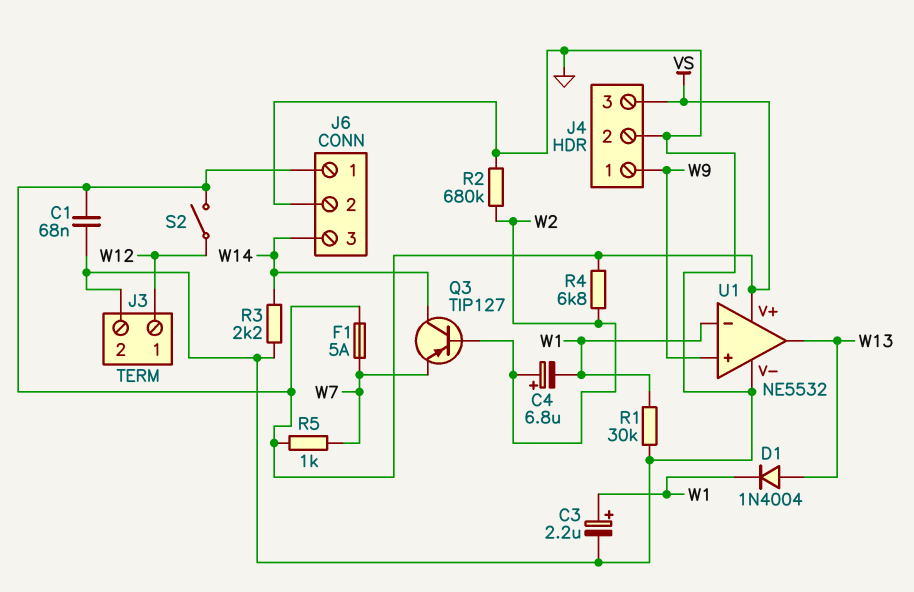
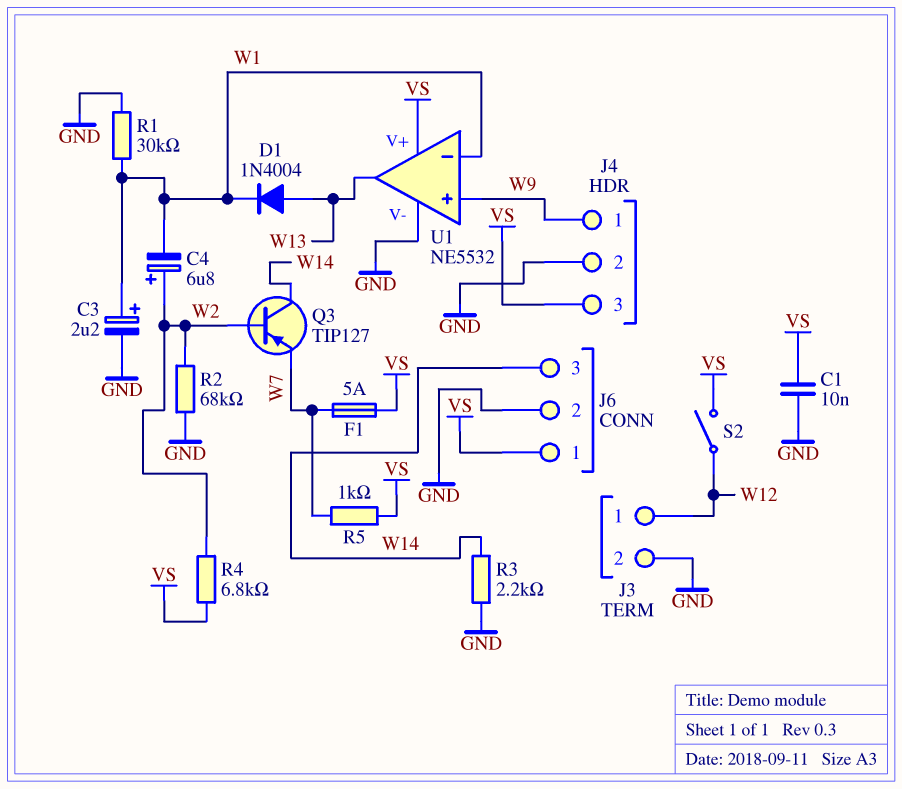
C1: 68nF (GND, VS) -> 10nF (GND, VS)
R2: 680k (GND, W2) -> 68k (GND, W2)

